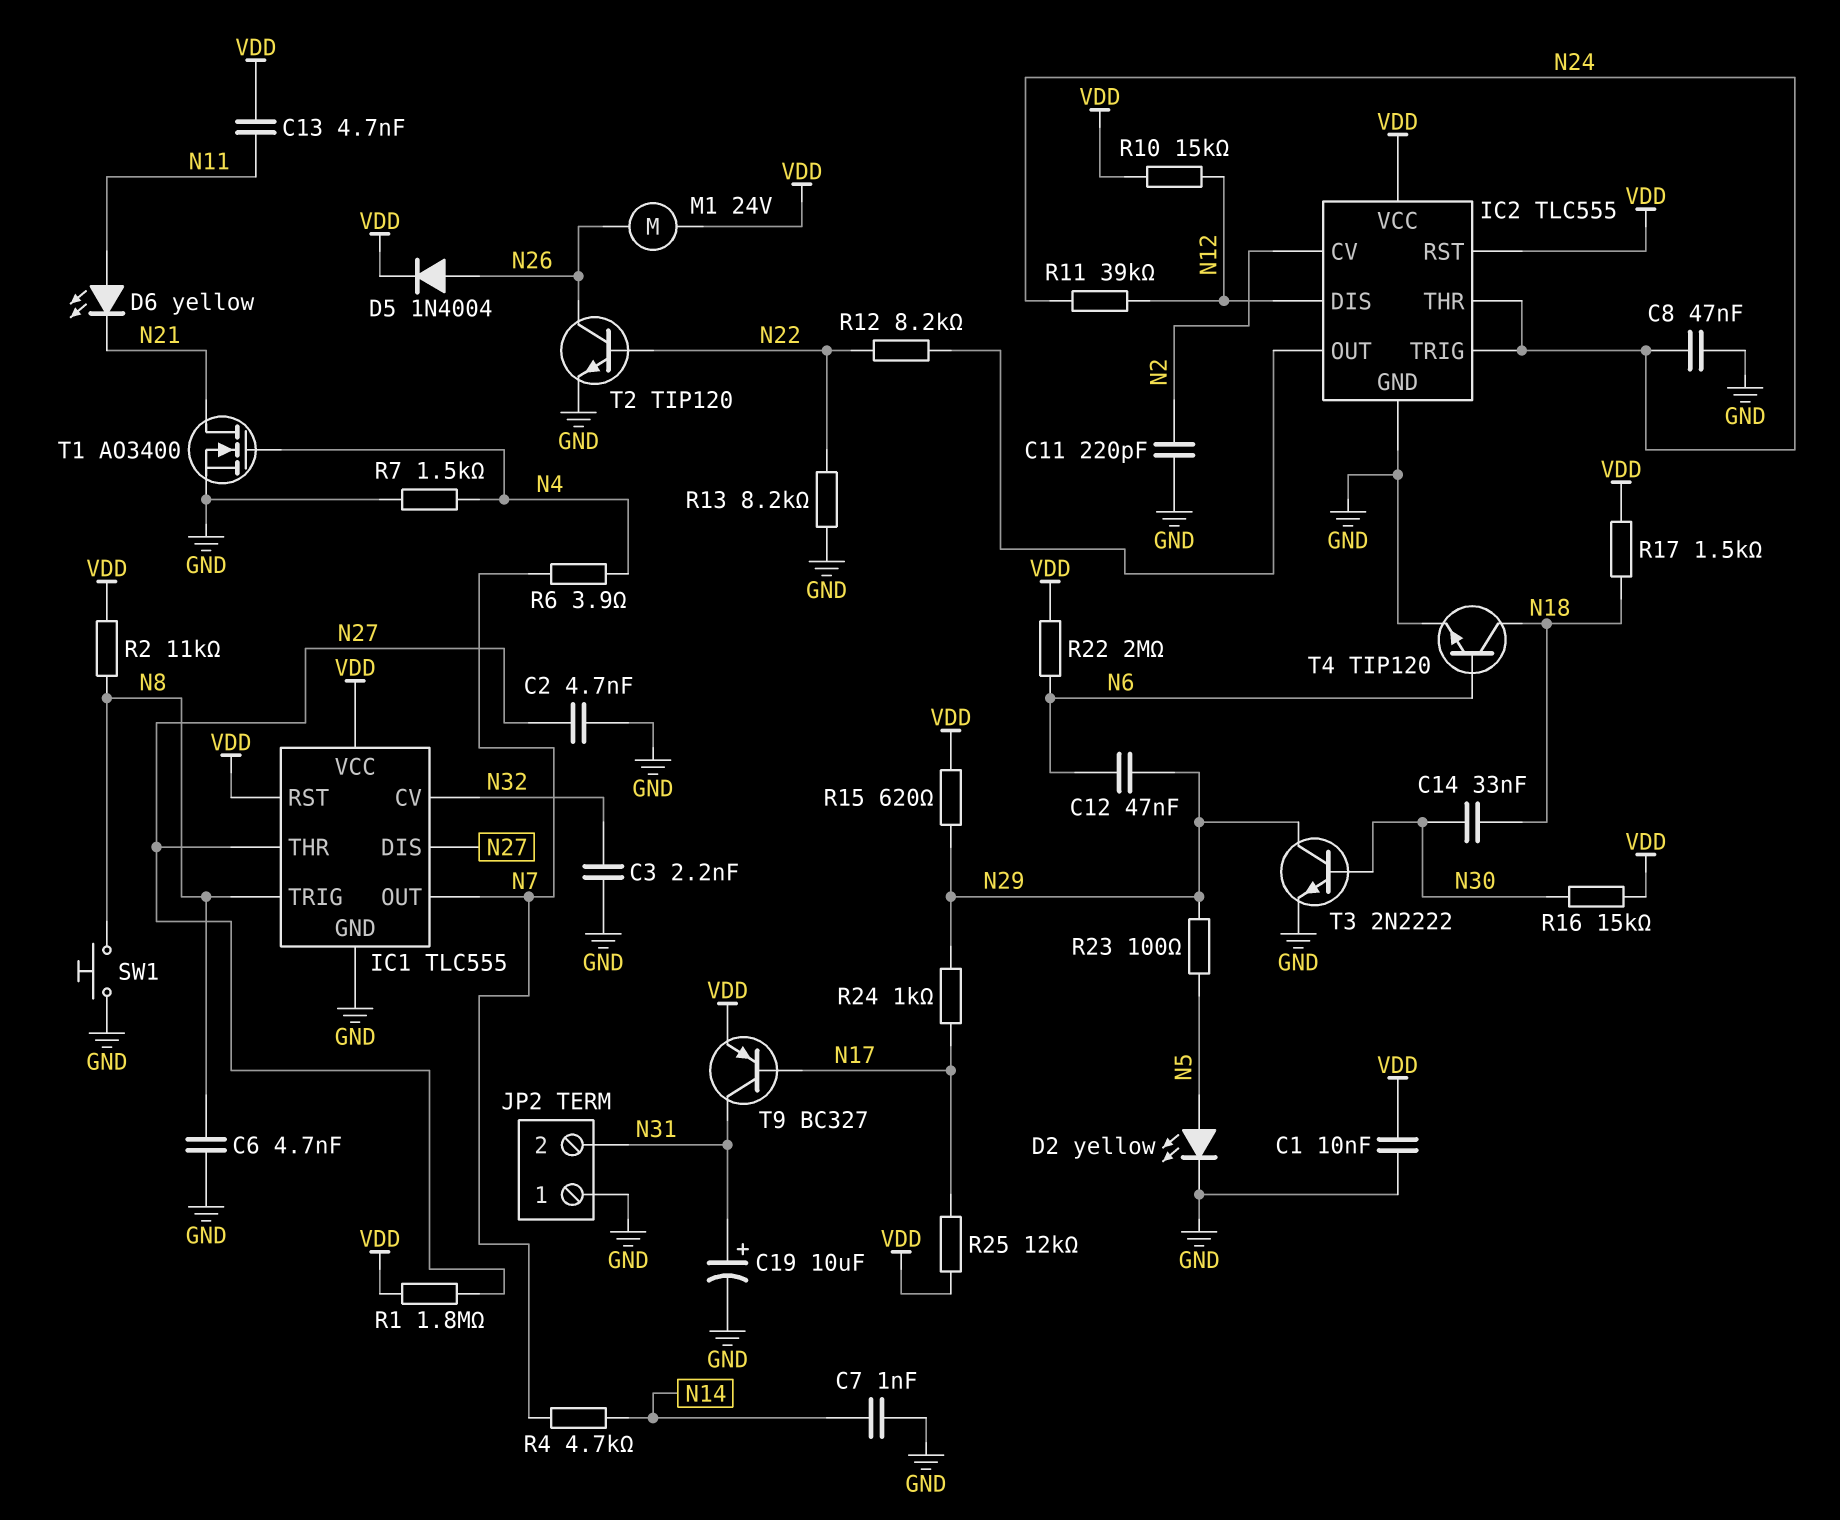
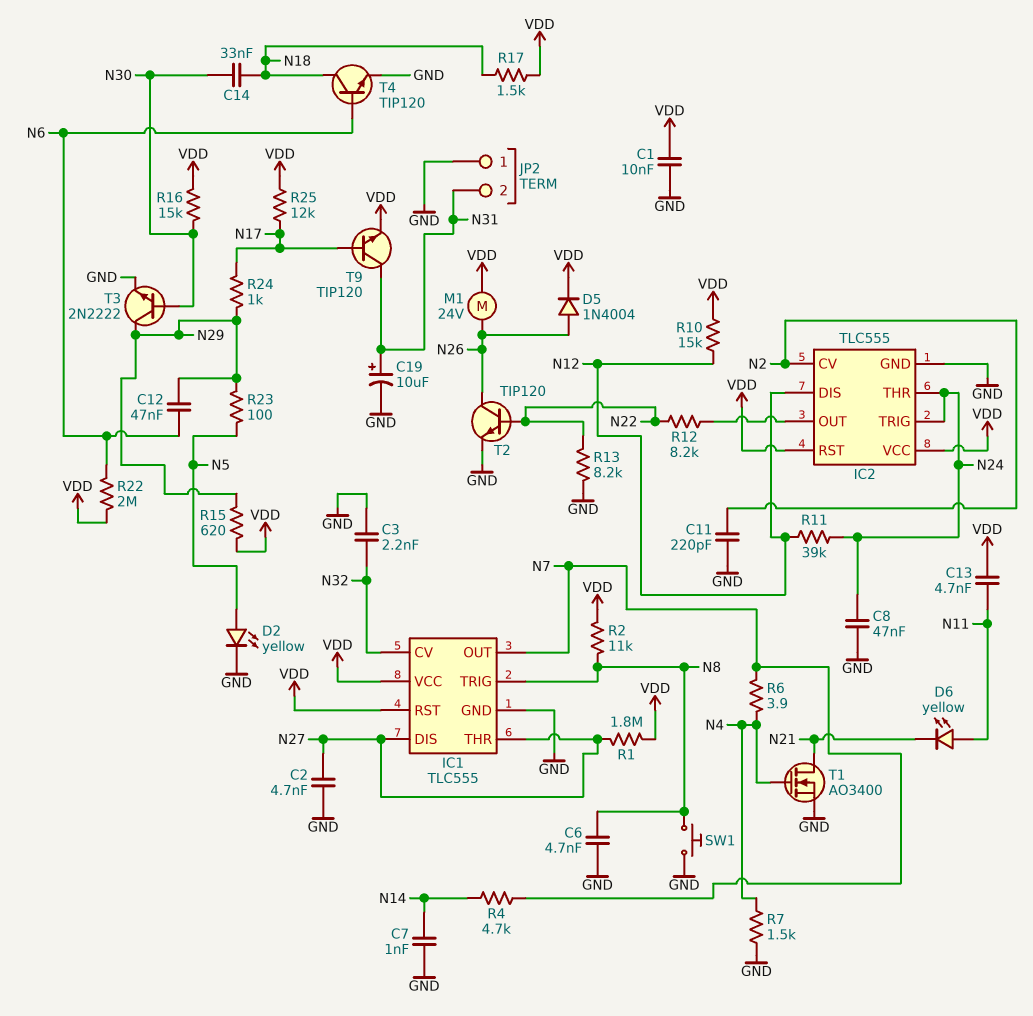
T9: PNP BC327 (B N17, C N31, E VDD) -> NPN TIP120 (B N17, C N31, E VDD)

